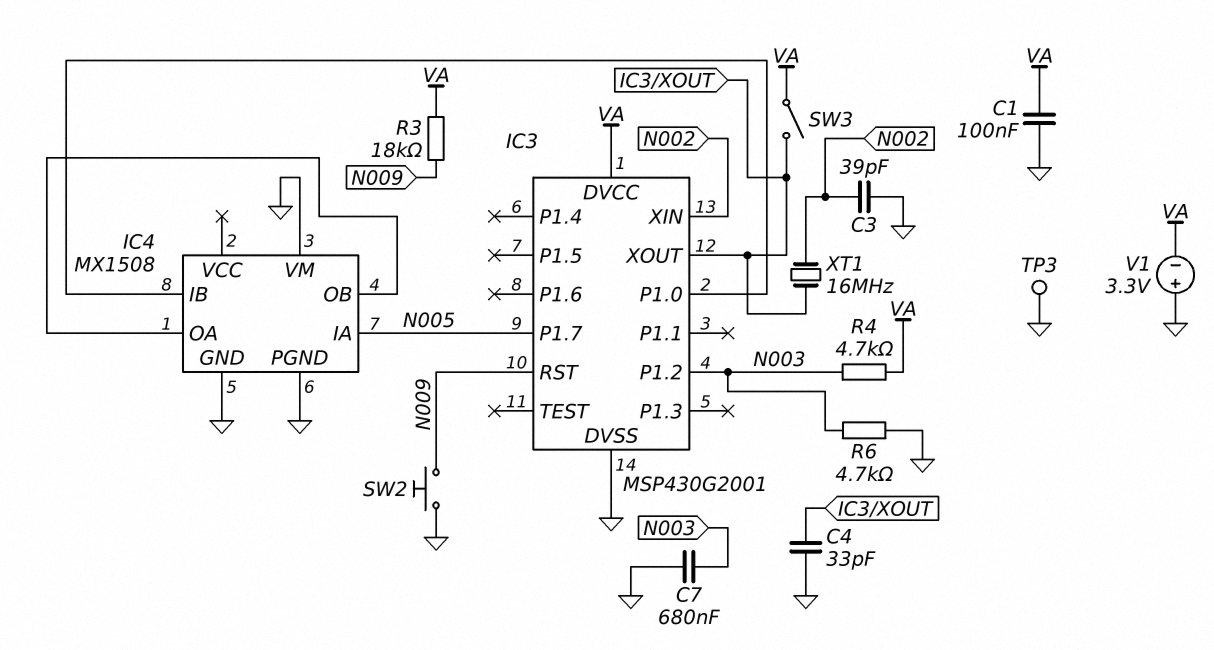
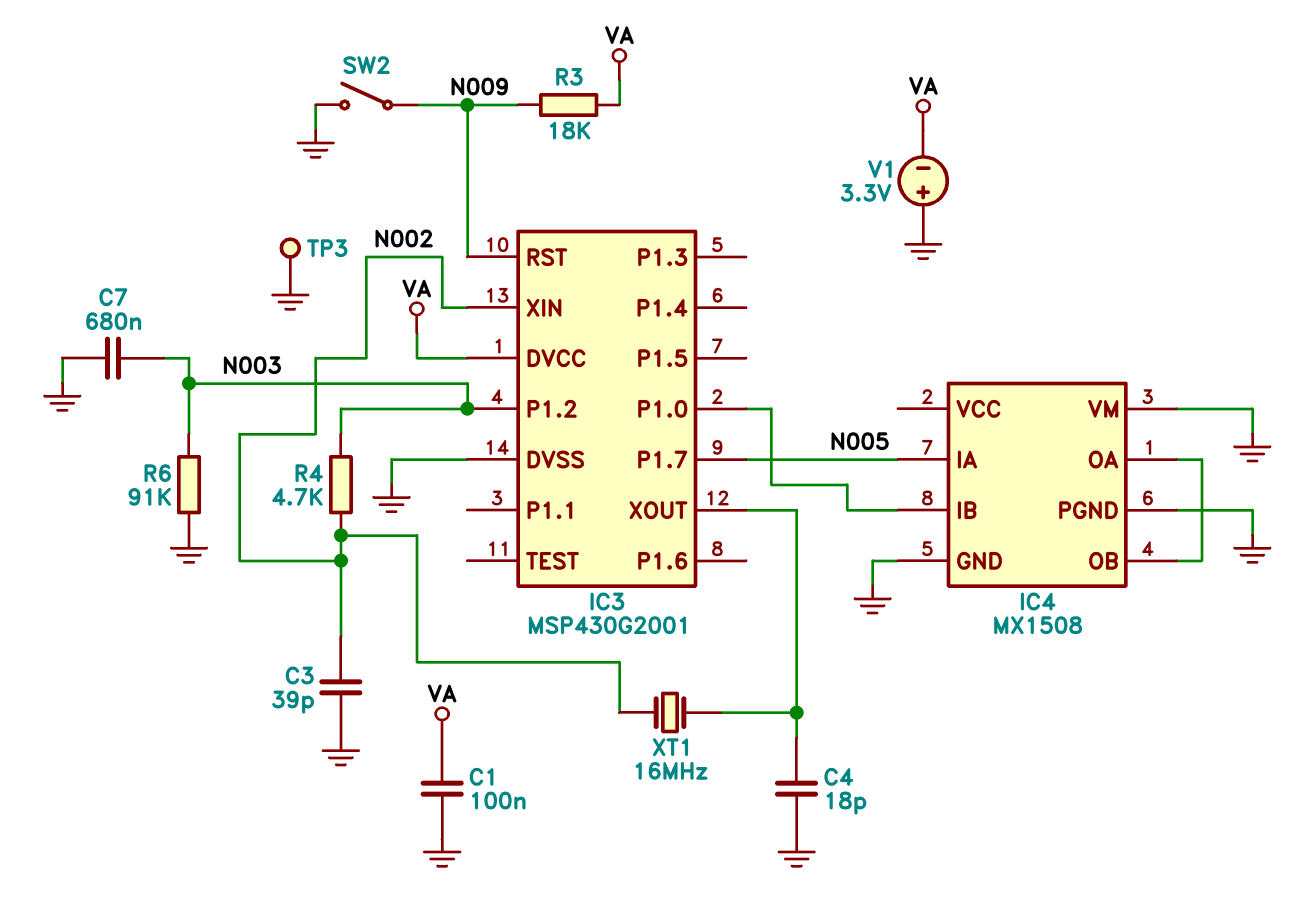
C4: 33pF (GND, IC3/XOUT) -> 18pF (GND, IC3/XOUT)
R4: 4.7k (N003, VA) -> 4.7k (N002, N003)
R6: 4.7k (GND, N003) -> 91k (GND, N003)
SW2: button (GND, N009) -> switch (GND, N009)
SW3: switch (IC3/XOUT, VA) -> none

